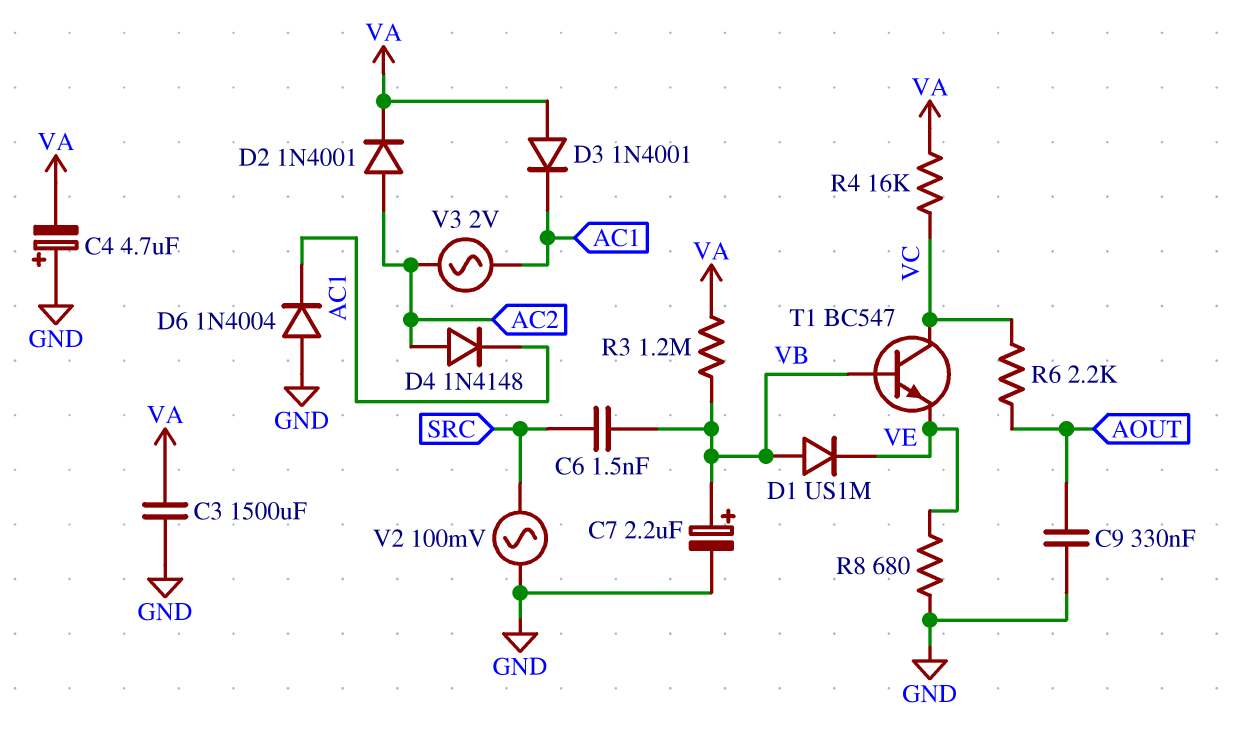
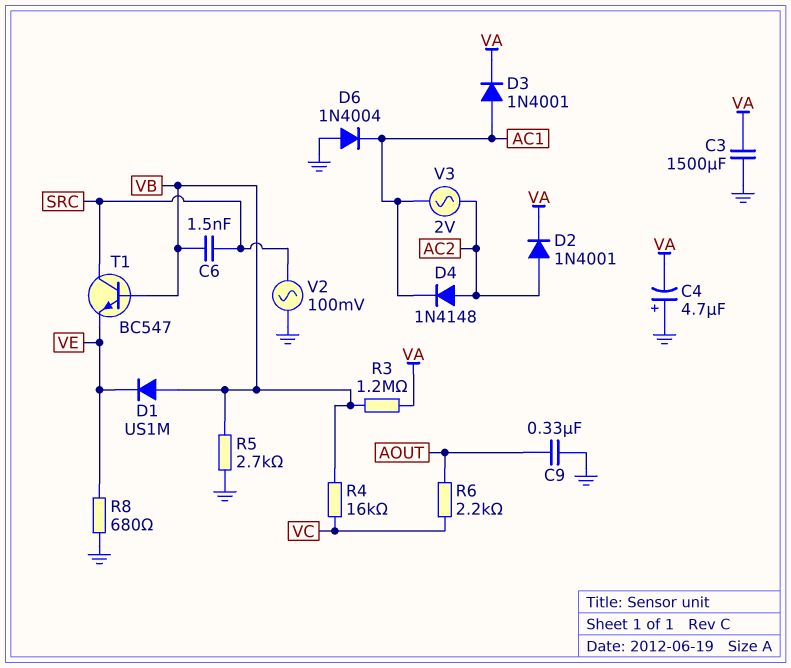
C7: 2.2uF (plus VB, minus GND) -> none
D3: diode 1N4001 (A VA, K AC1) -> diode 1N4001 (A AC1, K VA)
R4: 16k (VA, VC) -> 16k (VB, VC)
R5: none -> 2.7k (GND, VB)
T1: NPN BC547 (B VB, C VC, E VE) -> NPN BC547 (B VB, C SRC, E VE)

